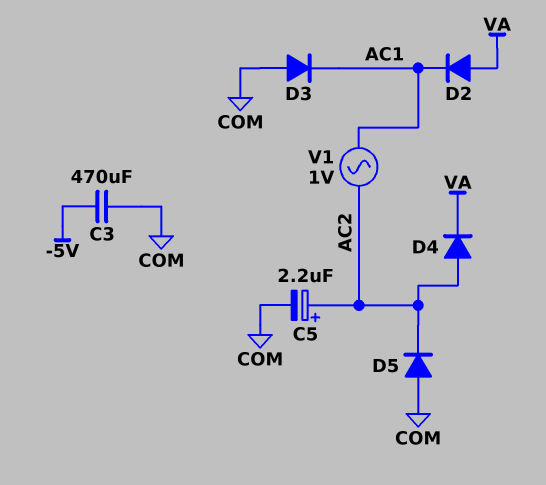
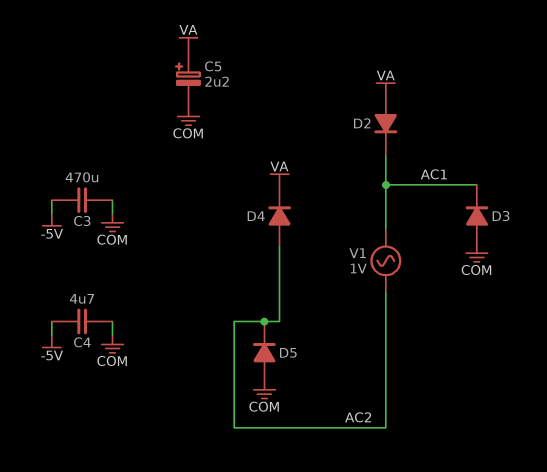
C4: none -> 4.7uF (-5V, COM)
C5: 2.2uF (plus AC2, minus COM) -> 2.2uF (plus VA, minus COM)

